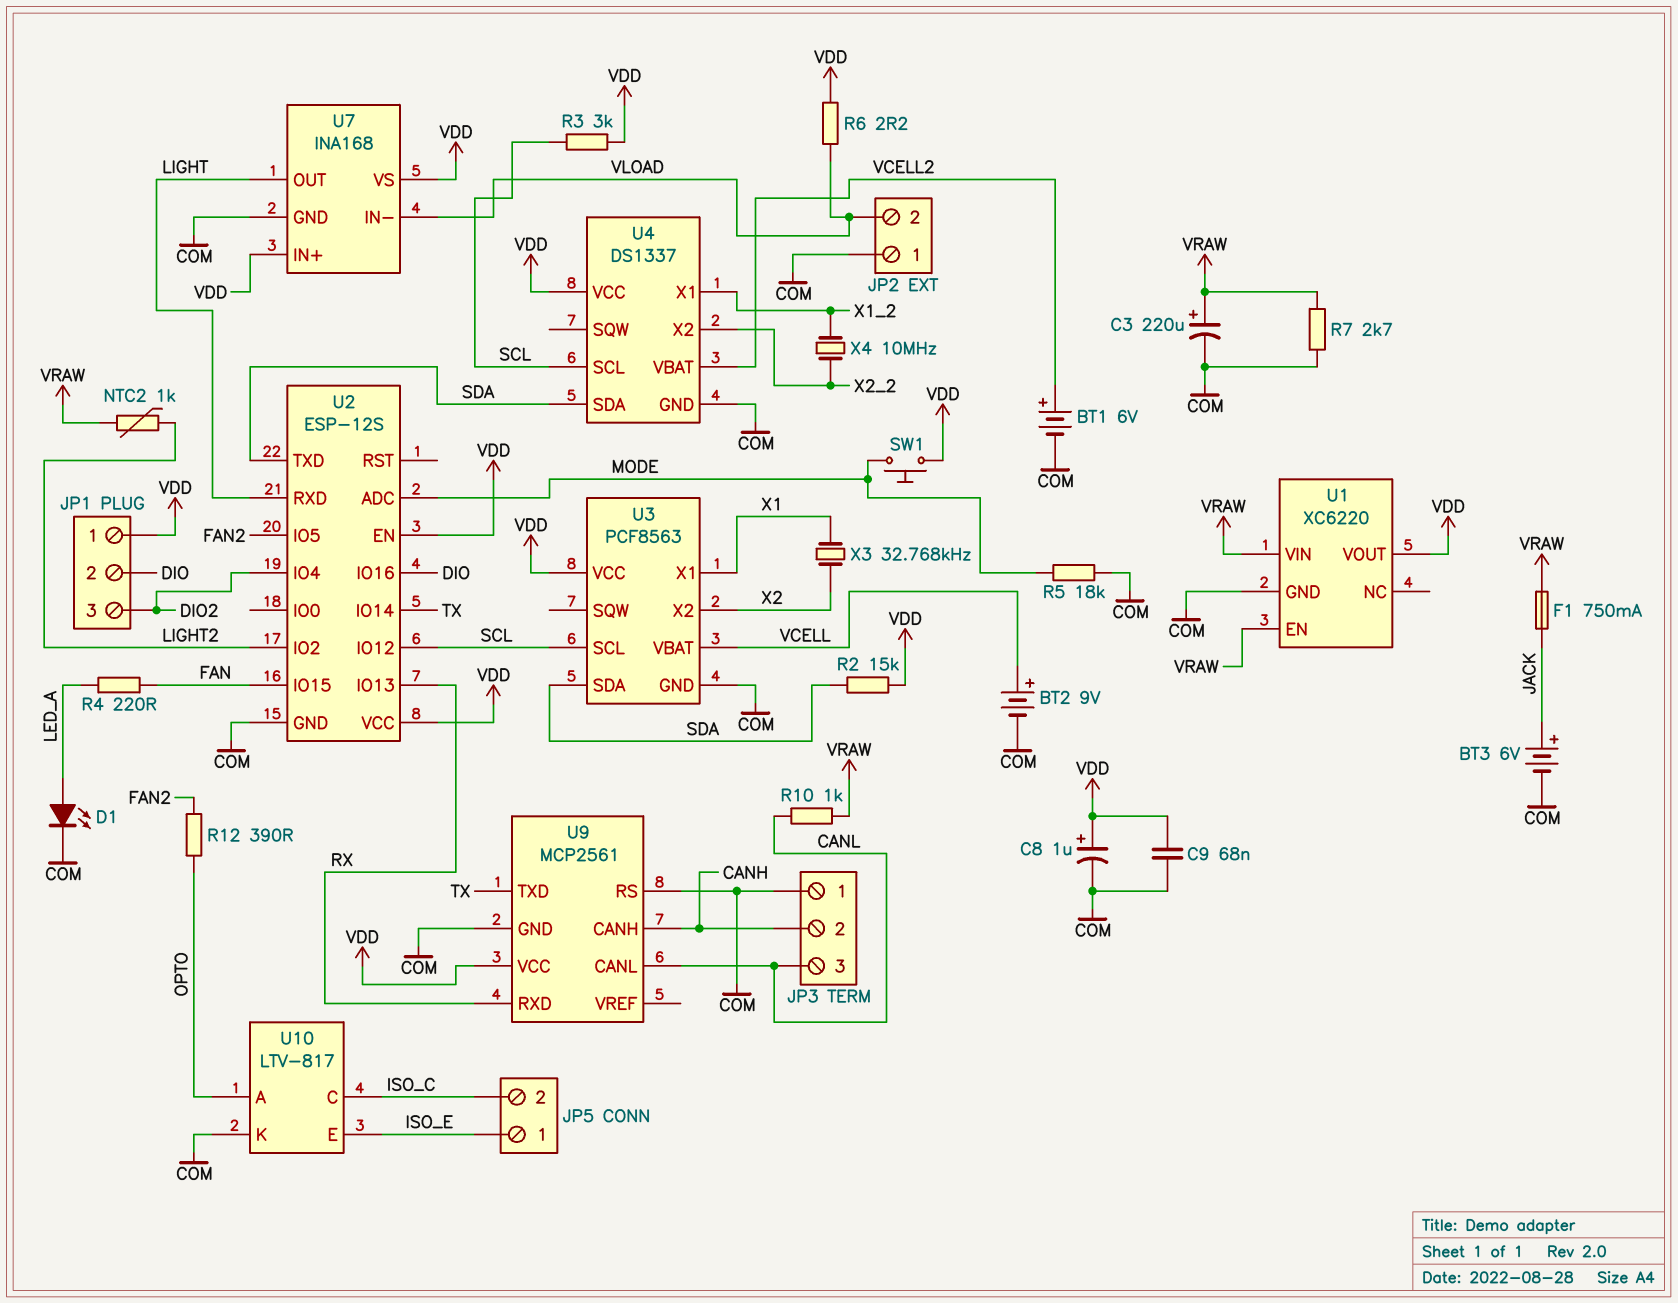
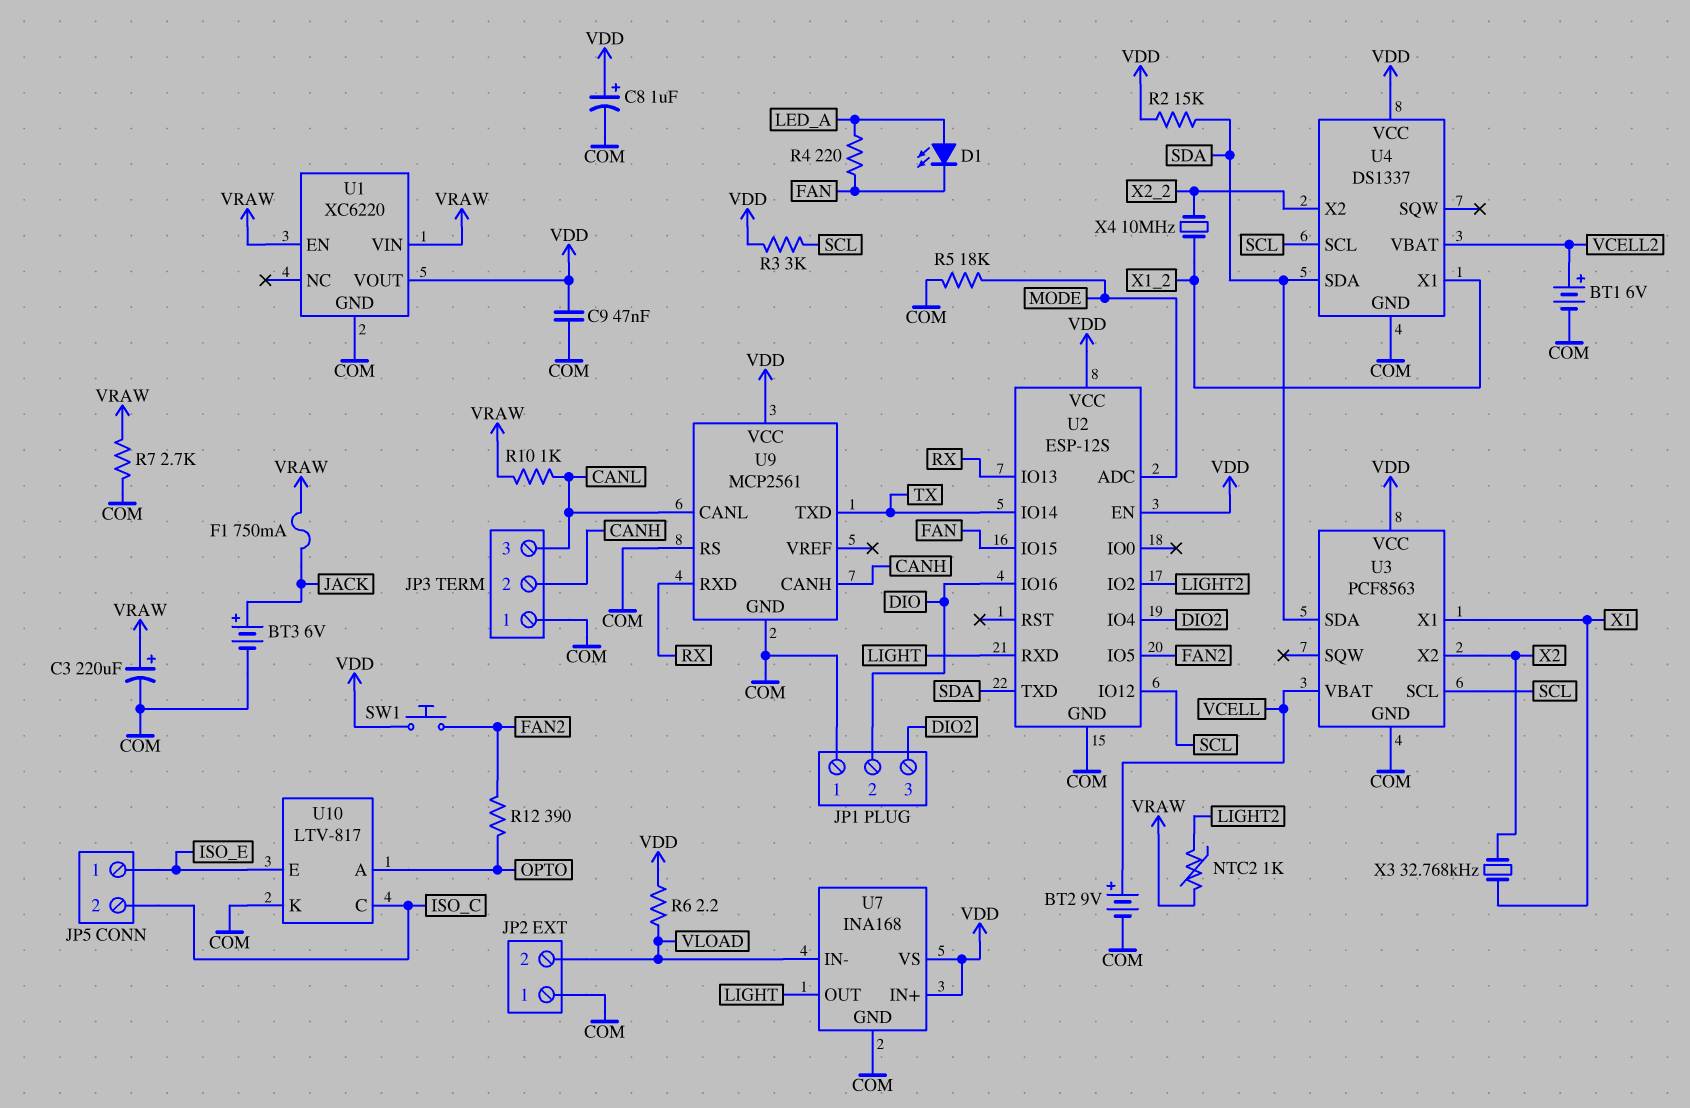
C9: 68nF (COM, VDD) -> 47nF (COM, VDD)
D1: LED (A LED_A, K COM) -> LED (A LED_A, K FAN)
JP1 pin 1: VDD -> COM
SW1: button (MODE, VDD) -> button (FAN2, VDD)

